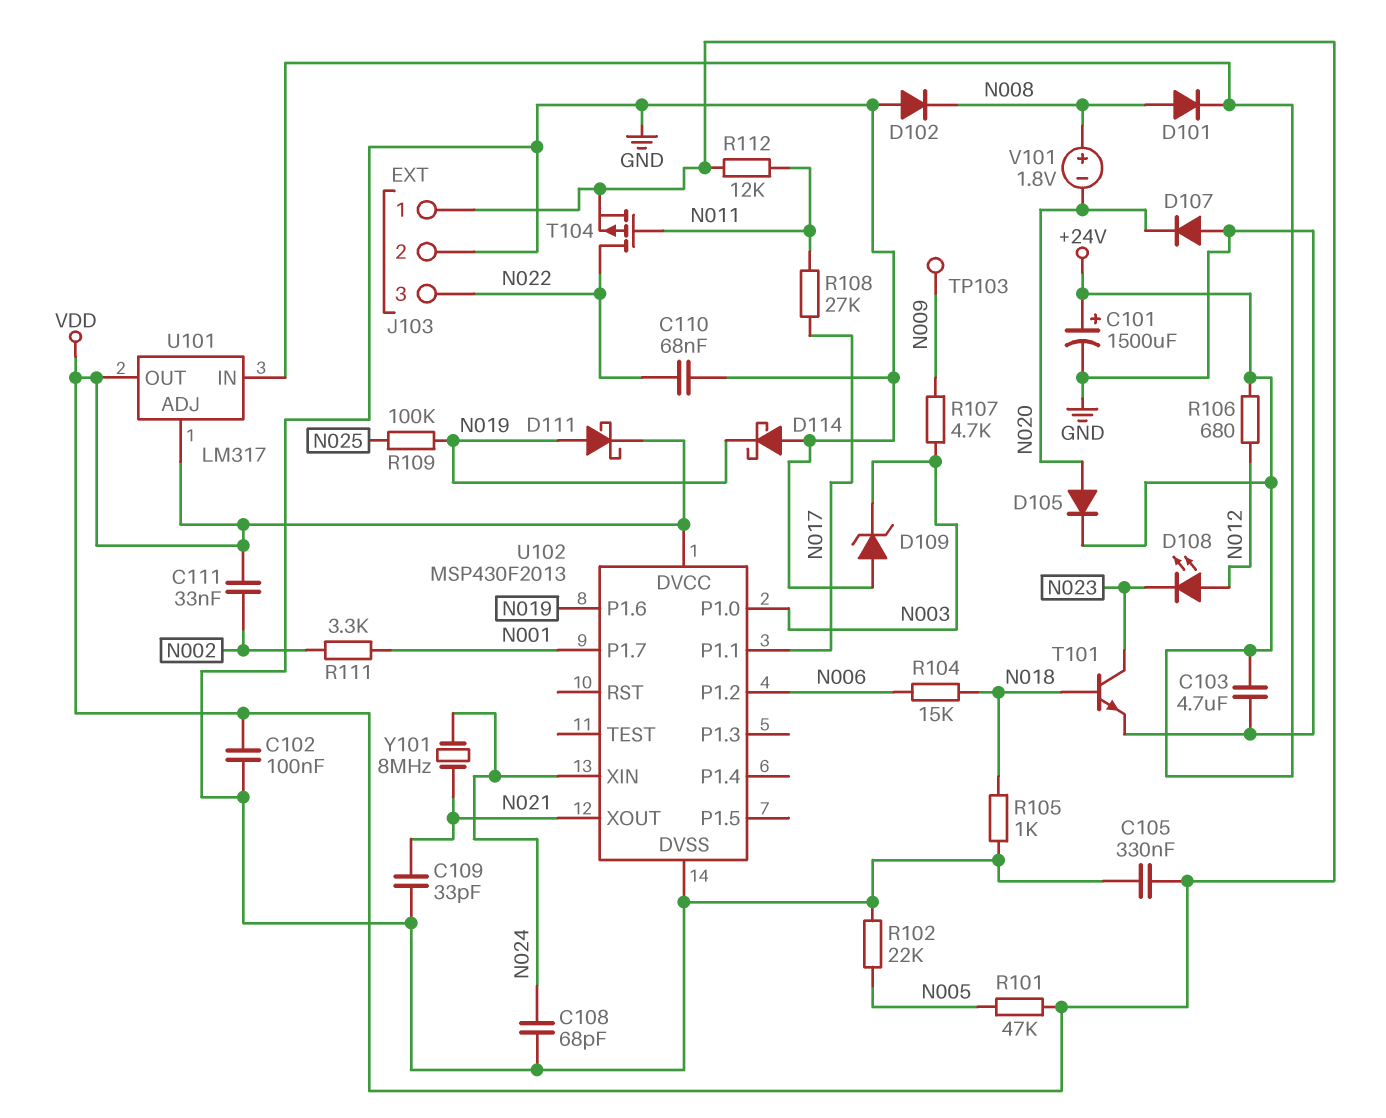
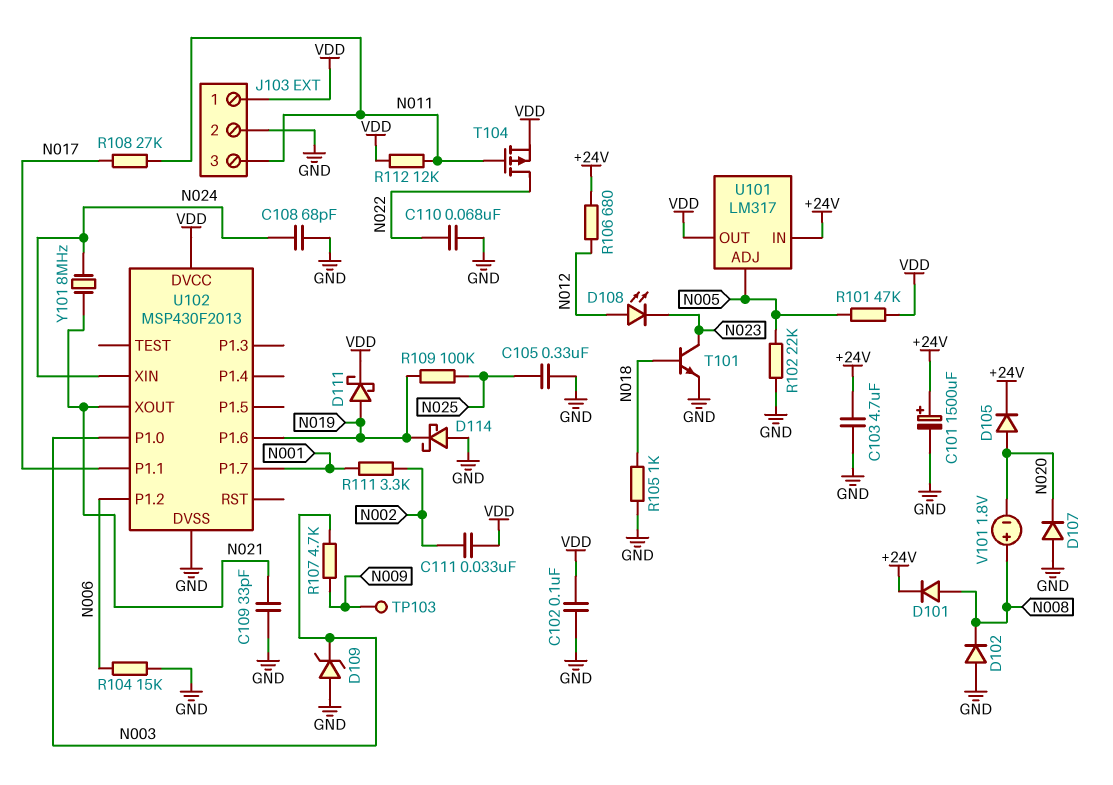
C105: 330nF (GND, VDD) -> 330nF (GND, N025)
J103 pin 3: N022 -> N011
R104: 15k (N006, N018) -> 15k (GND, N006)
U101 pin ADJ: VDD -> N005

